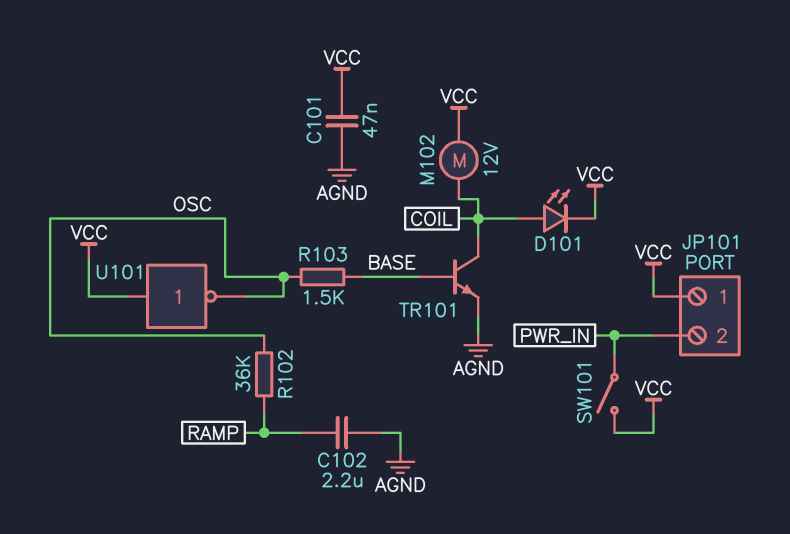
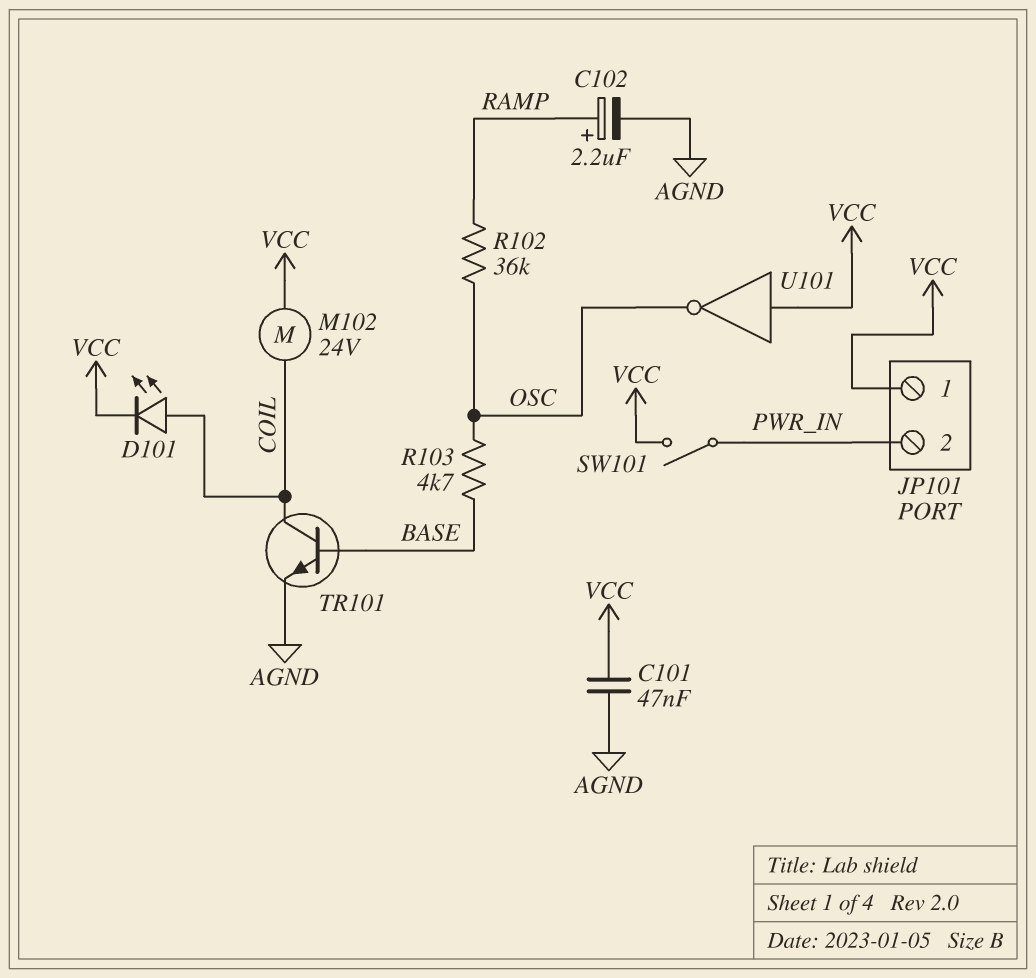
C102: 2.2uF (AGND, RAMP) -> 2.2uF (plus RAMP, minus AGND)
M102: motor 12V (COIL, VCC) -> motor 24V (COIL, VCC)
R103: 1.5k (BASE, OSC) -> 4.7k (BASE, OSC)

